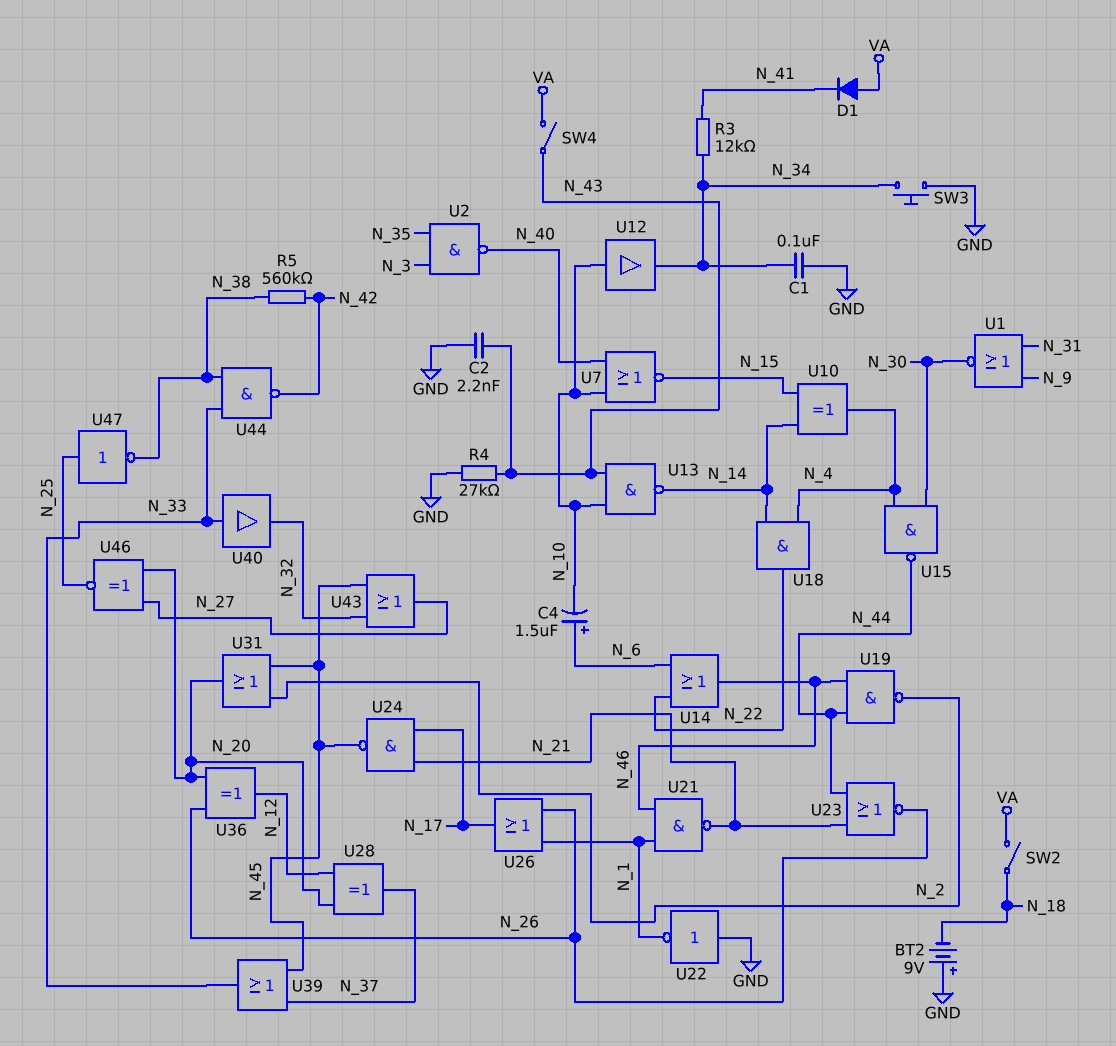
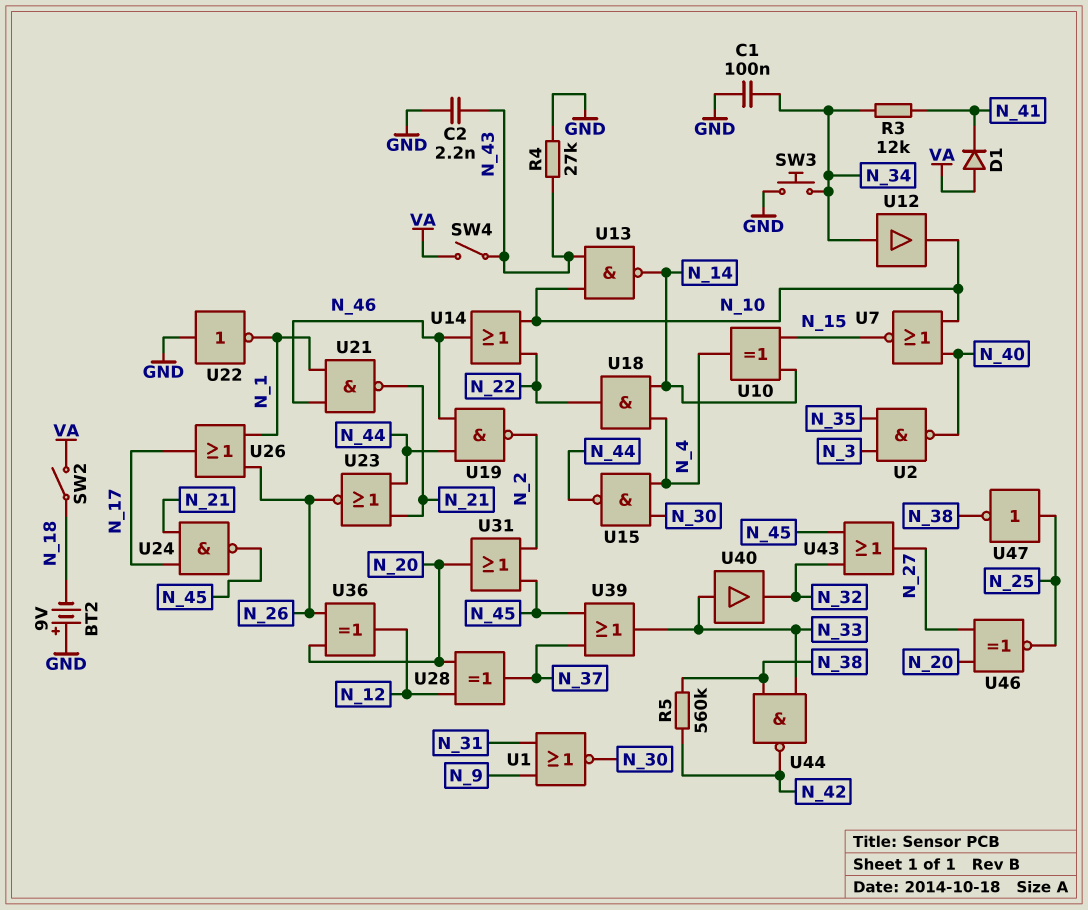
C4: 1.5uF (plus N_6, minus N_10) -> none
U12: buffer (in N_10, out N_34) -> buffer (in N_34, out N_10)
U14: OR (in N_6, in N_22, out N_46) -> OR (in N_10, in N_22, out N_46)

